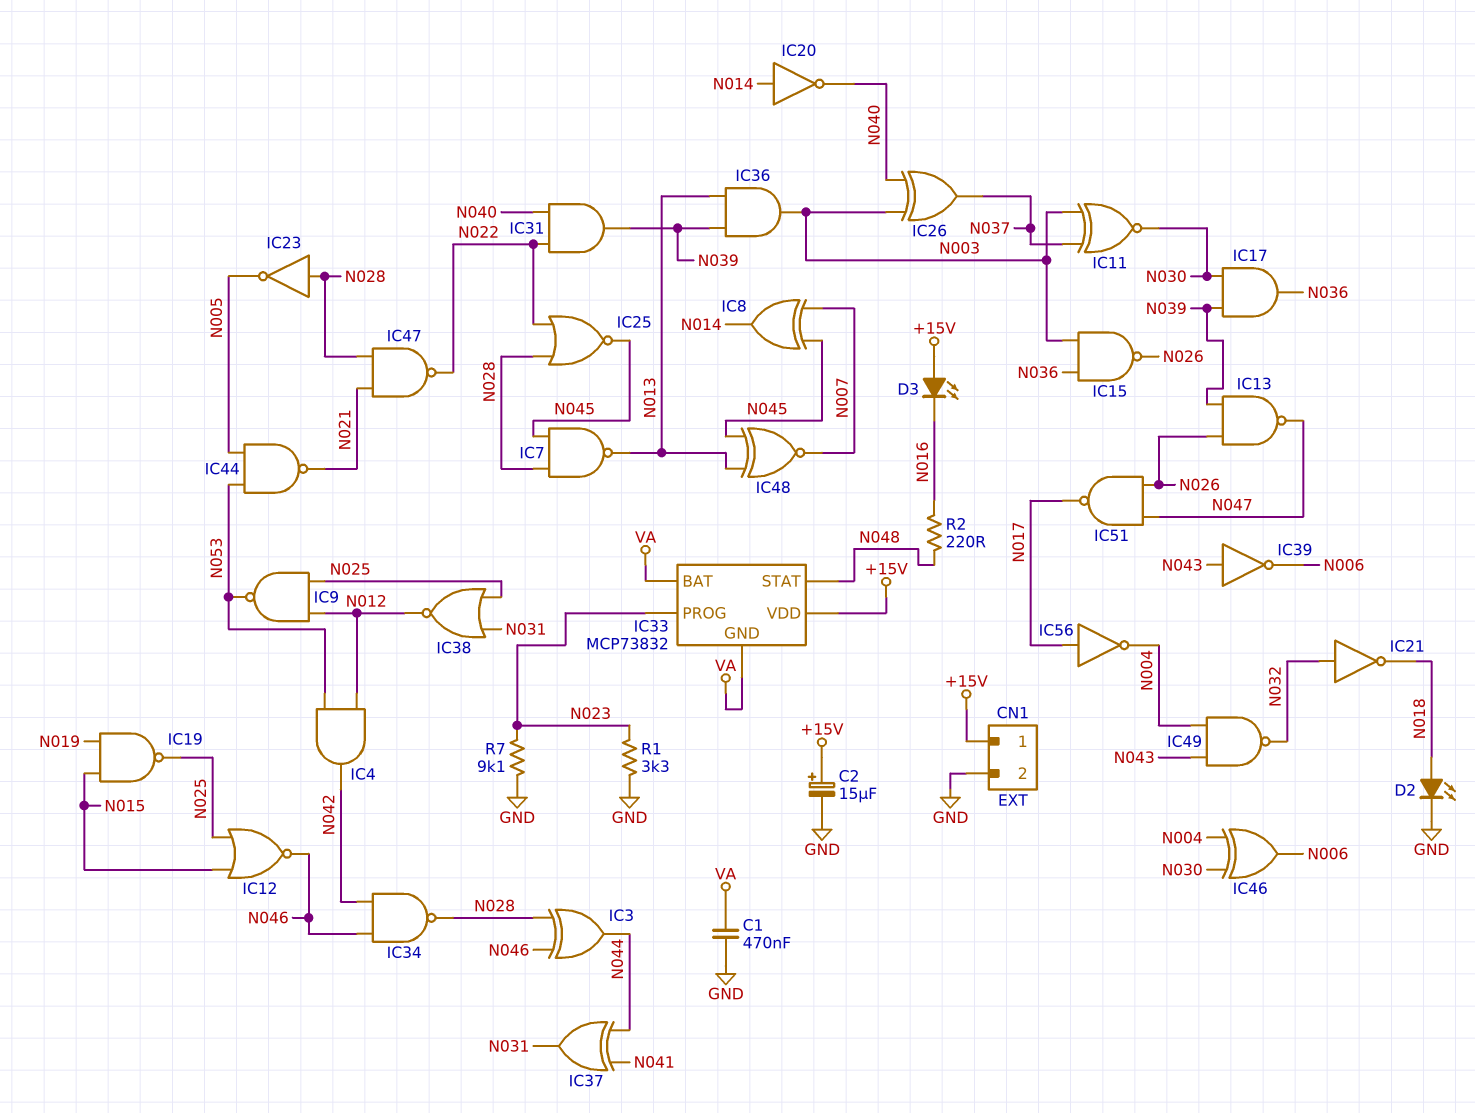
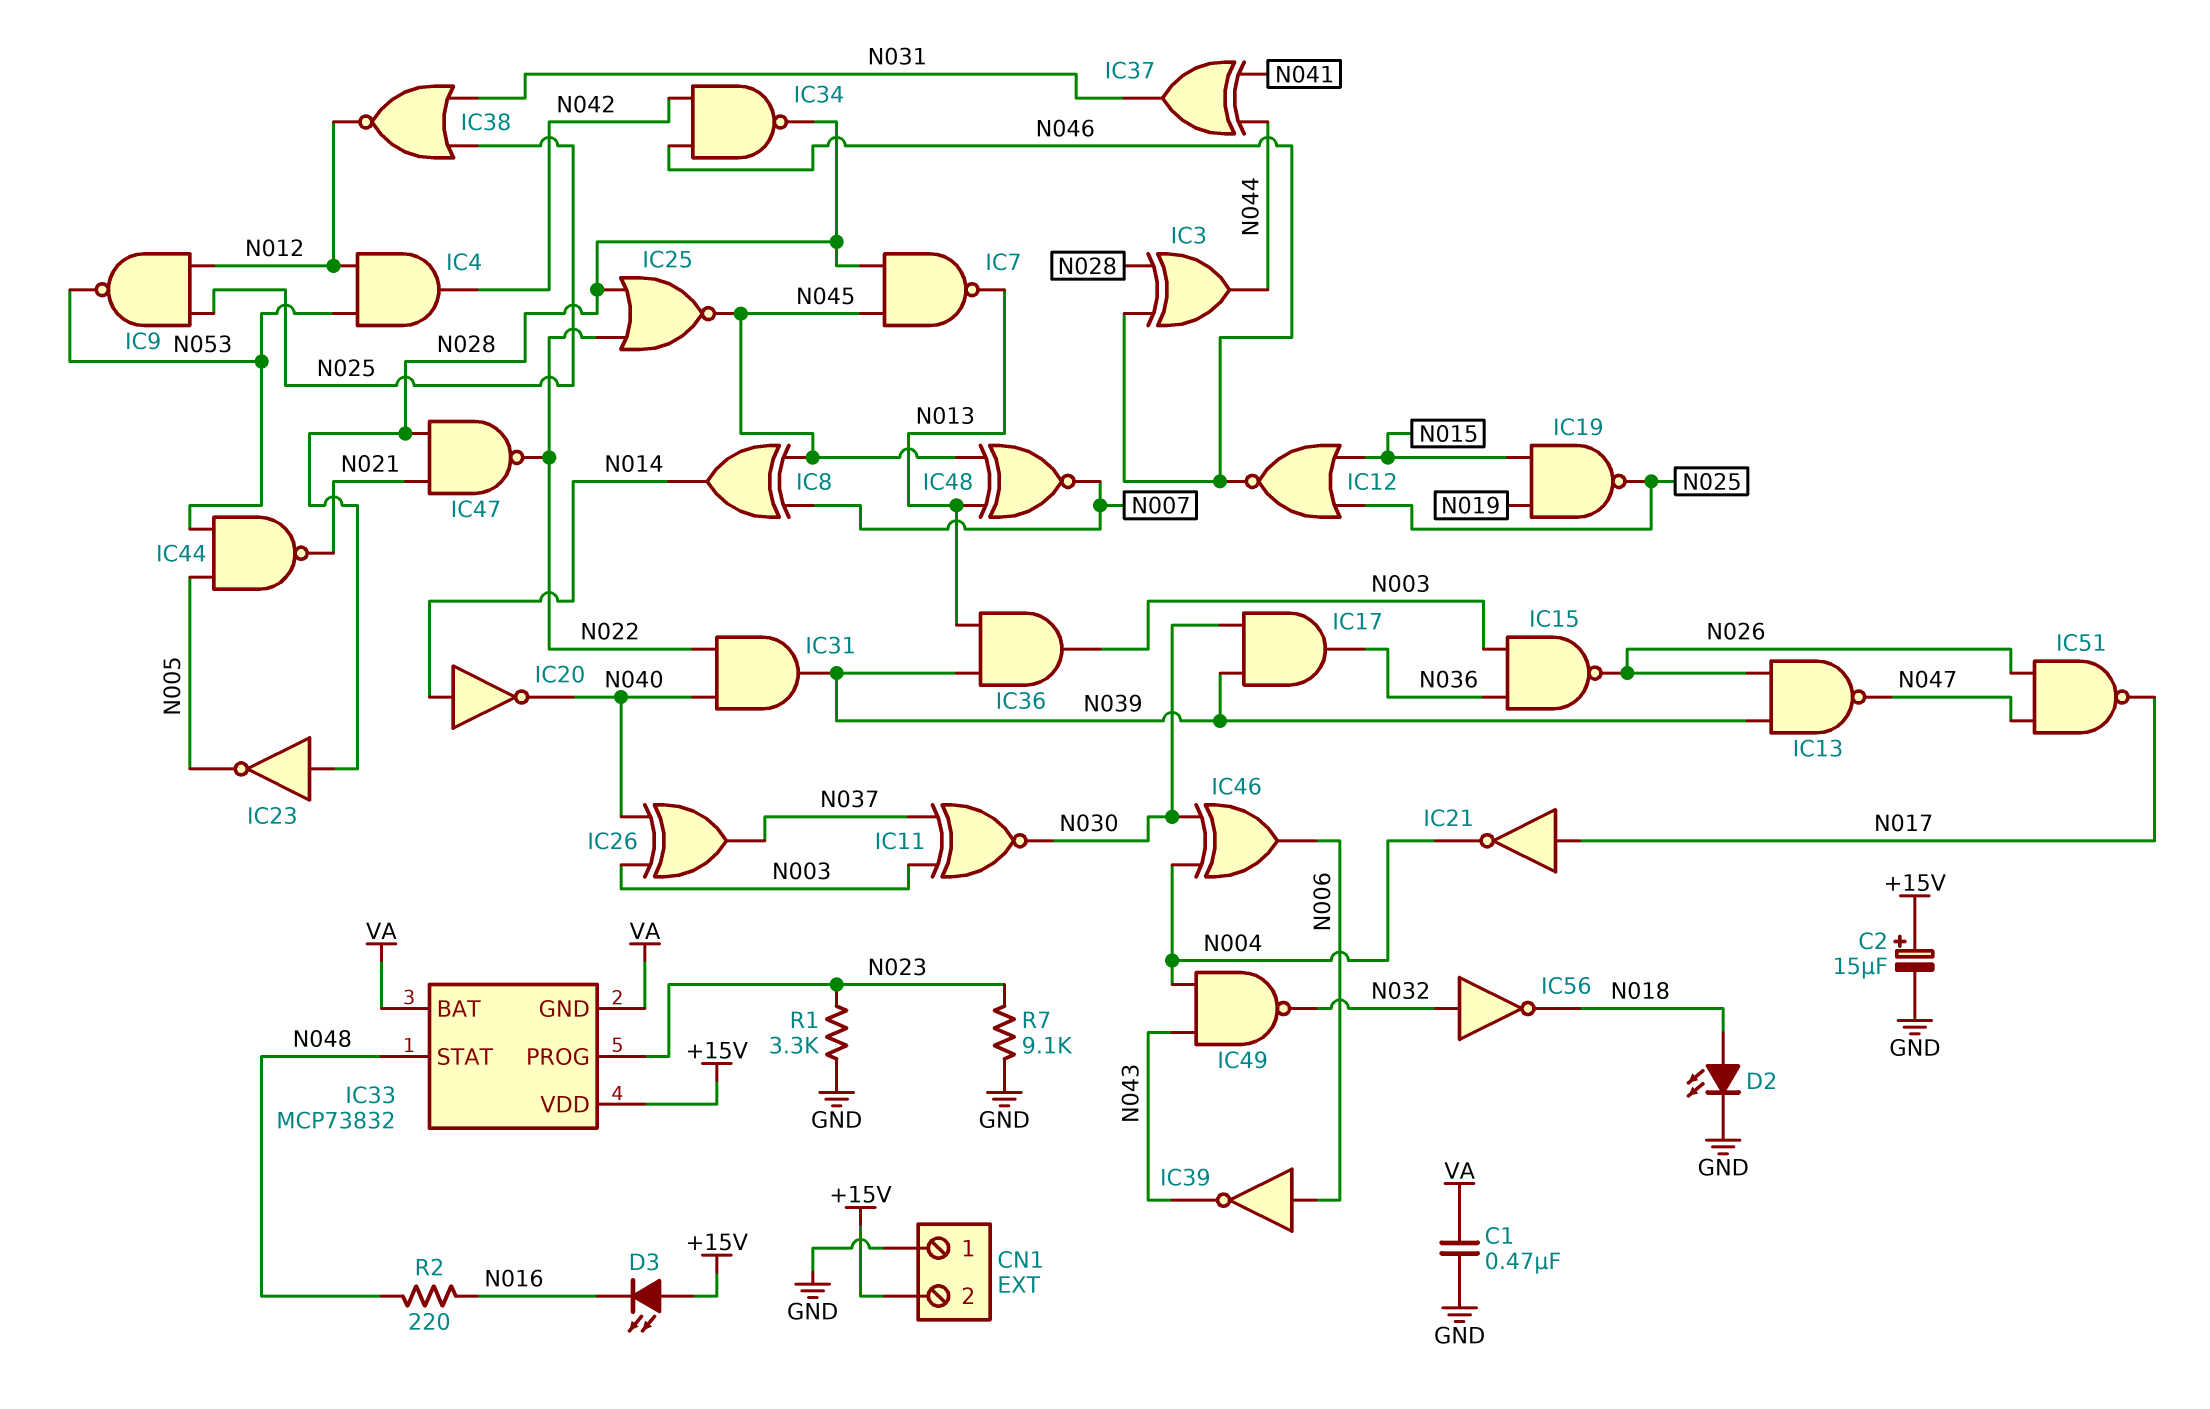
CN1 pin 1: +15V -> GND
CN1 pin 2: GND -> +15V
IC21: NOT (in N032, out N018) -> NOT (in N017, out N004)
IC39: NOT (in N043, out N006) -> NOT (in N006, out N043)
IC56: NOT (in N017, out N004) -> NOT (in N032, out N018)

